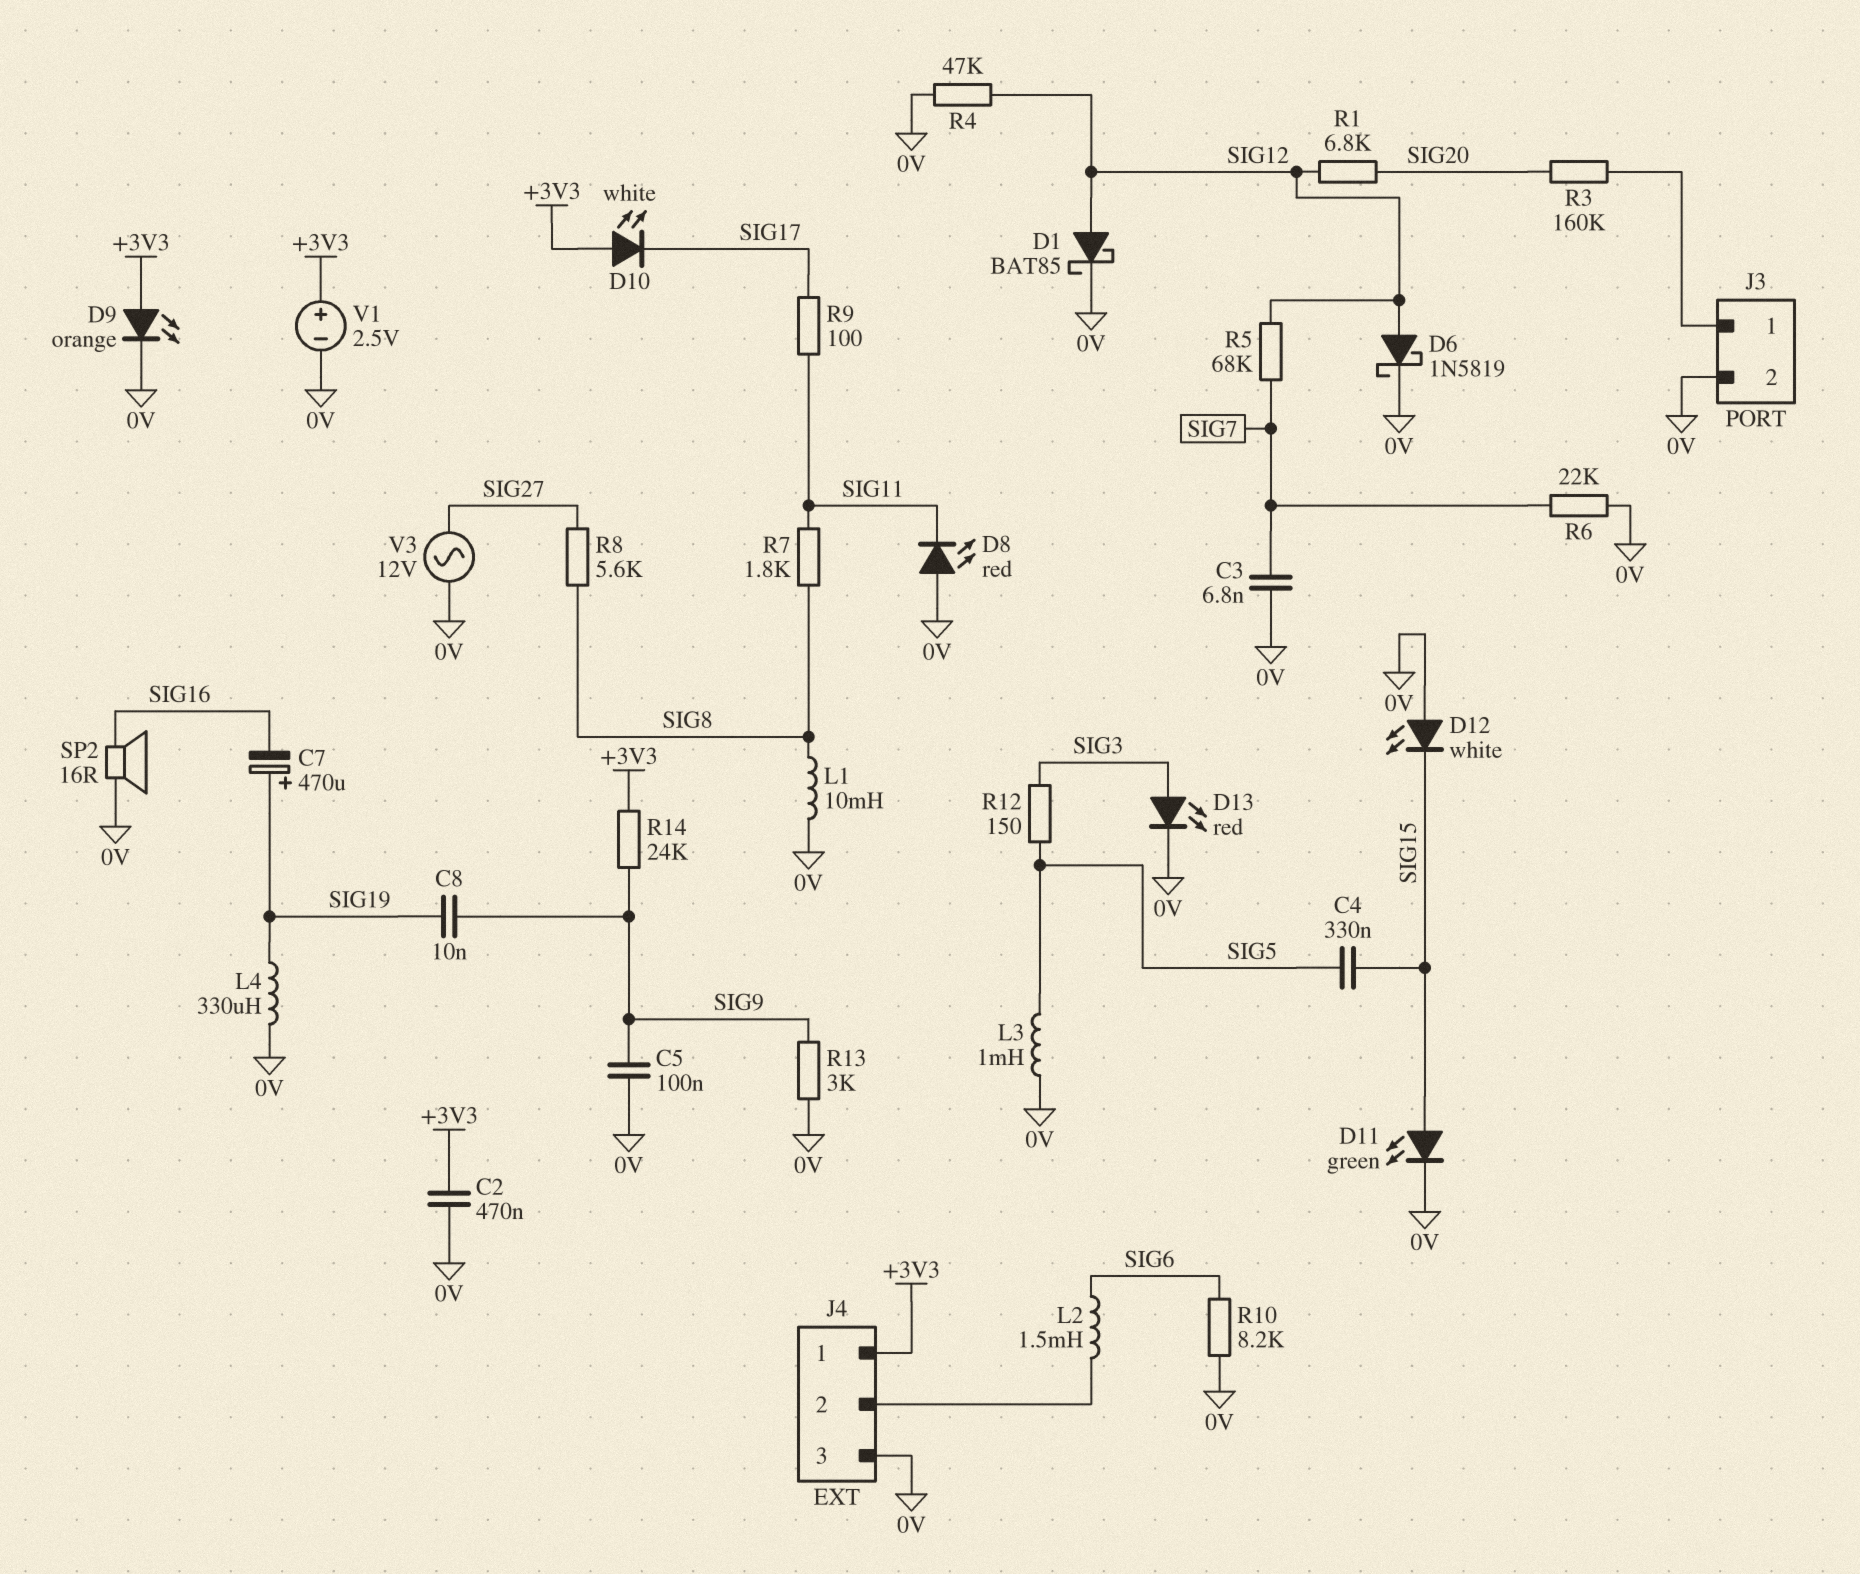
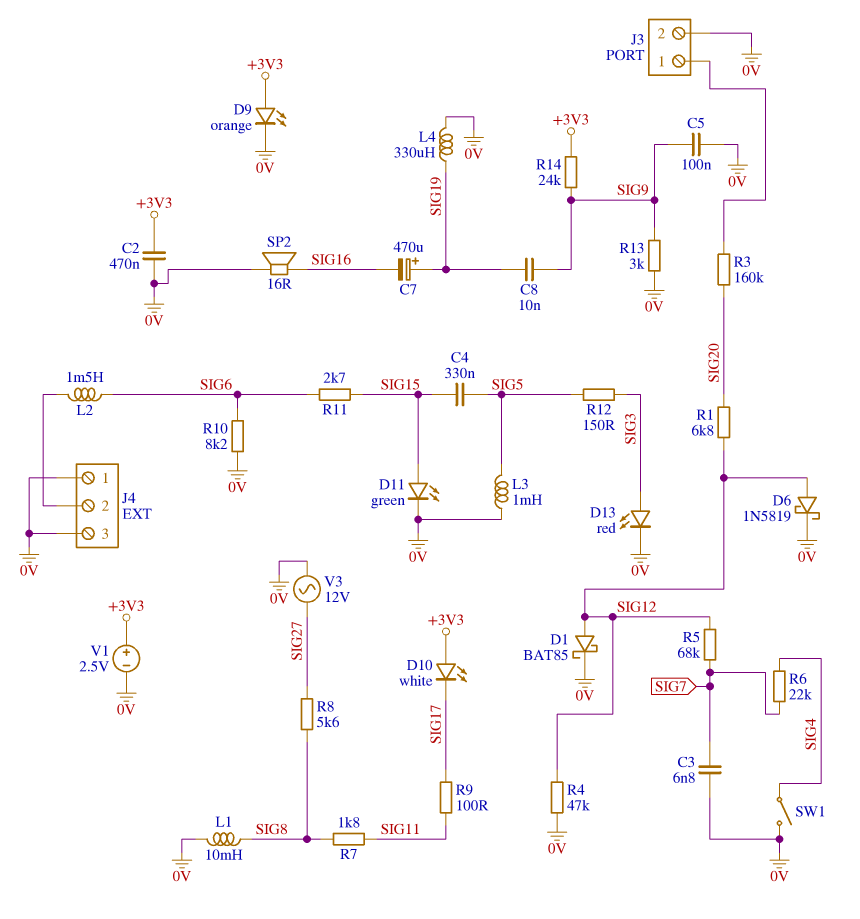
D8: LED red (A 0V, K SIG11) -> none
D12: LED white (A 0V, K SIG15) -> none
J4 pin 1: +3V3 -> 0V
R6: 22k (0V, SIG7) -> 22k (SIG4, SIG7)
R11: none -> 2.7k (SIG6, SIG15)
SW1: none -> switch (0V, SIG4)

